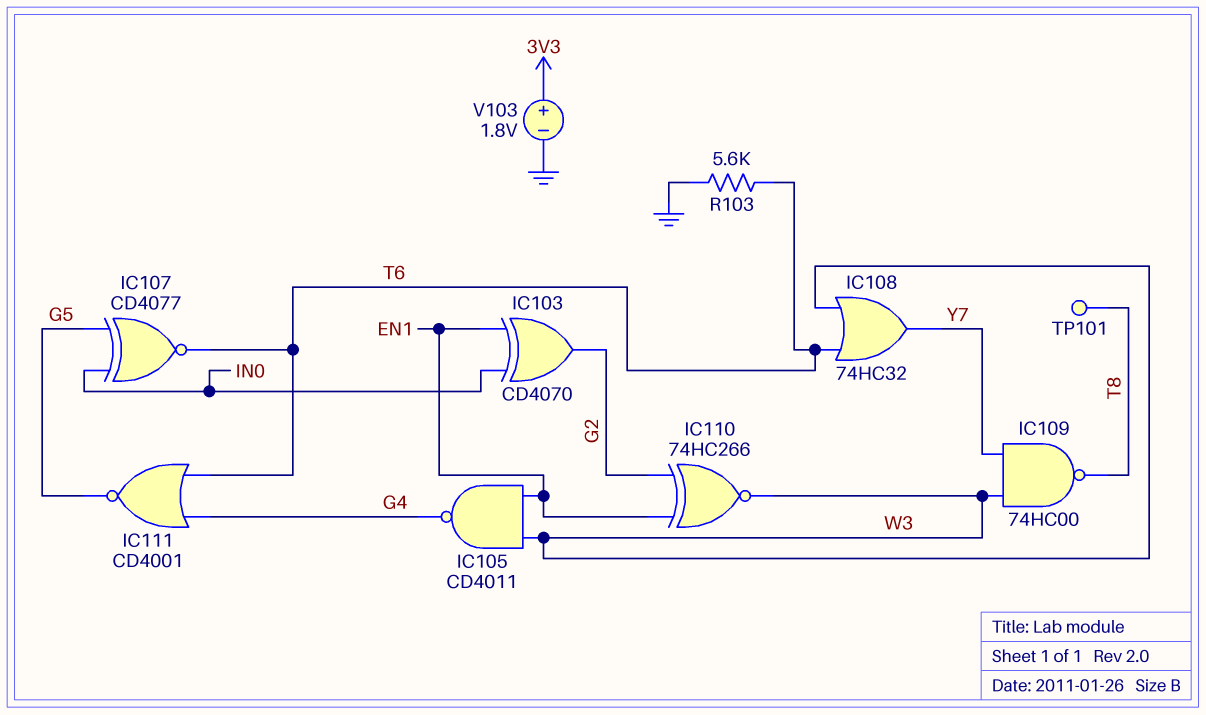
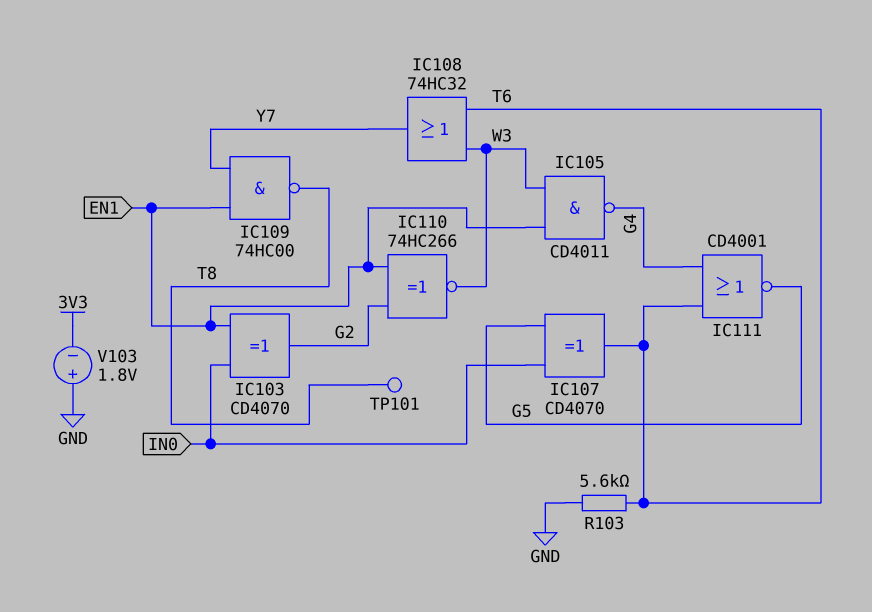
IC107: XNOR CD4077 (in G5, in IN0, out T6) -> XOR CD4070 (in G5, in IN0, out T6)
IC109: NAND 74HC00 (in W3, in Y7, out T8) -> NAND 74HC00 (in EN1, in Y7, out T8)
V103: 1.8V (plus 3V3, minus GND) -> 1.8V (plus GND, minus 3V3)

